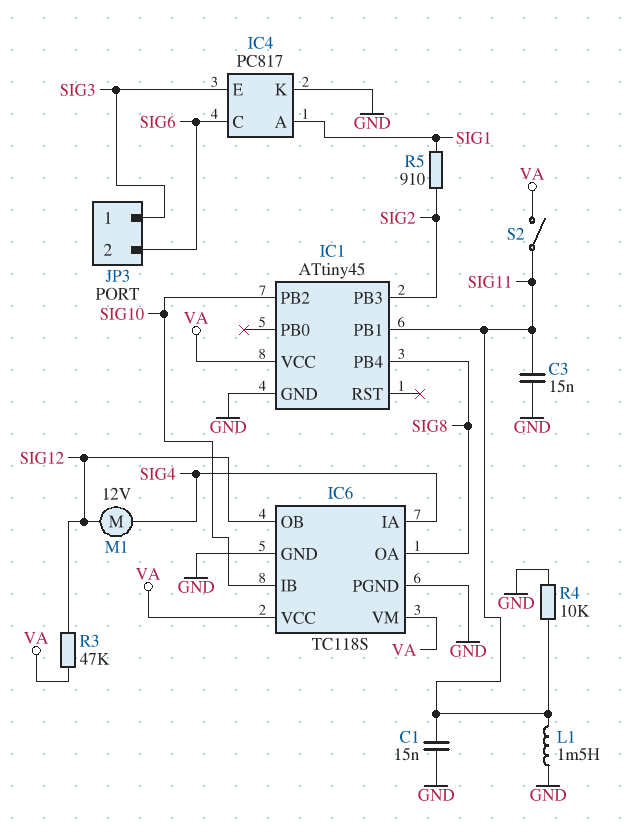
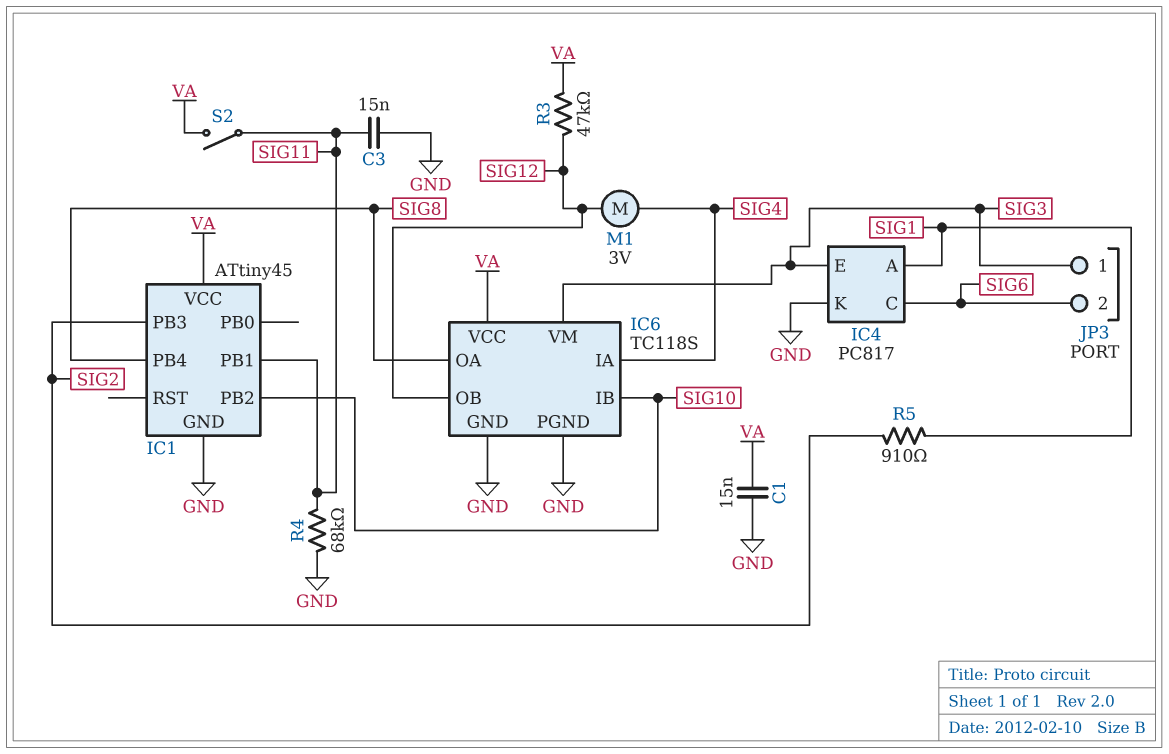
C1: 15nF (GND, SIG11) -> 15nF (GND, VA)
IC6 pin VM: VA -> SIG3
L1: 1.5mH (GND, SIG11) -> none
M1: motor 12V (SIG4, SIG12) -> motor 3V (SIG4, SIG12)
R4: 10k (GND, SIG11) -> 68k (GND, SIG11)

